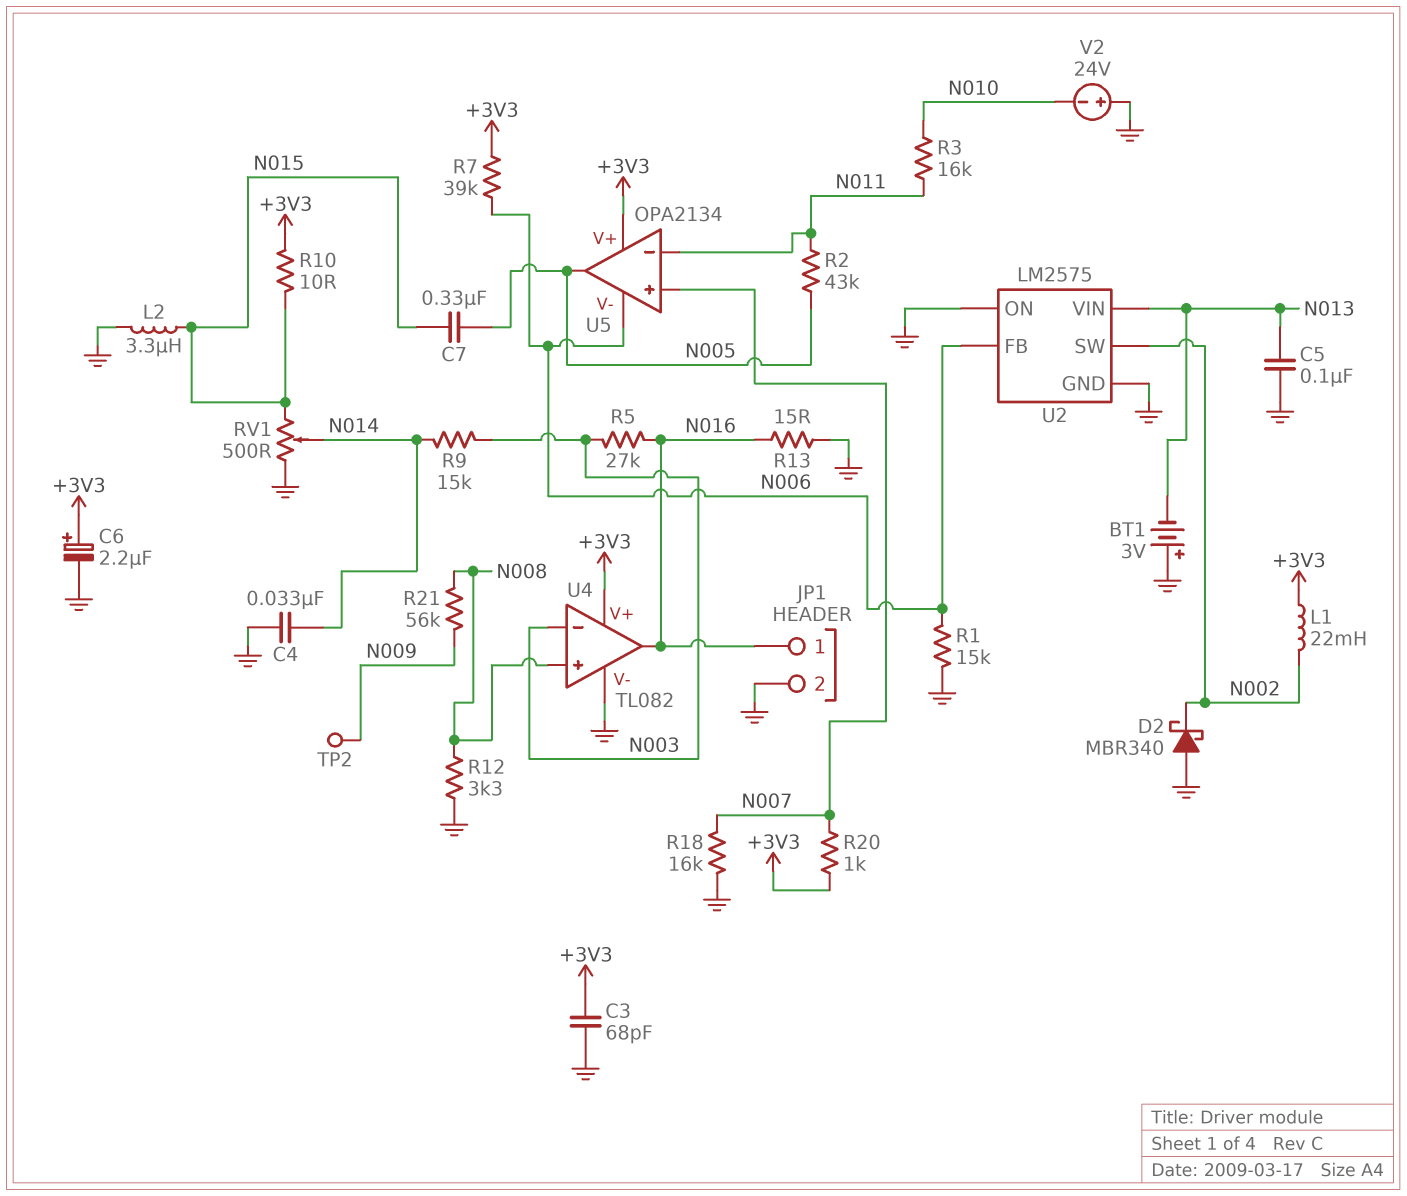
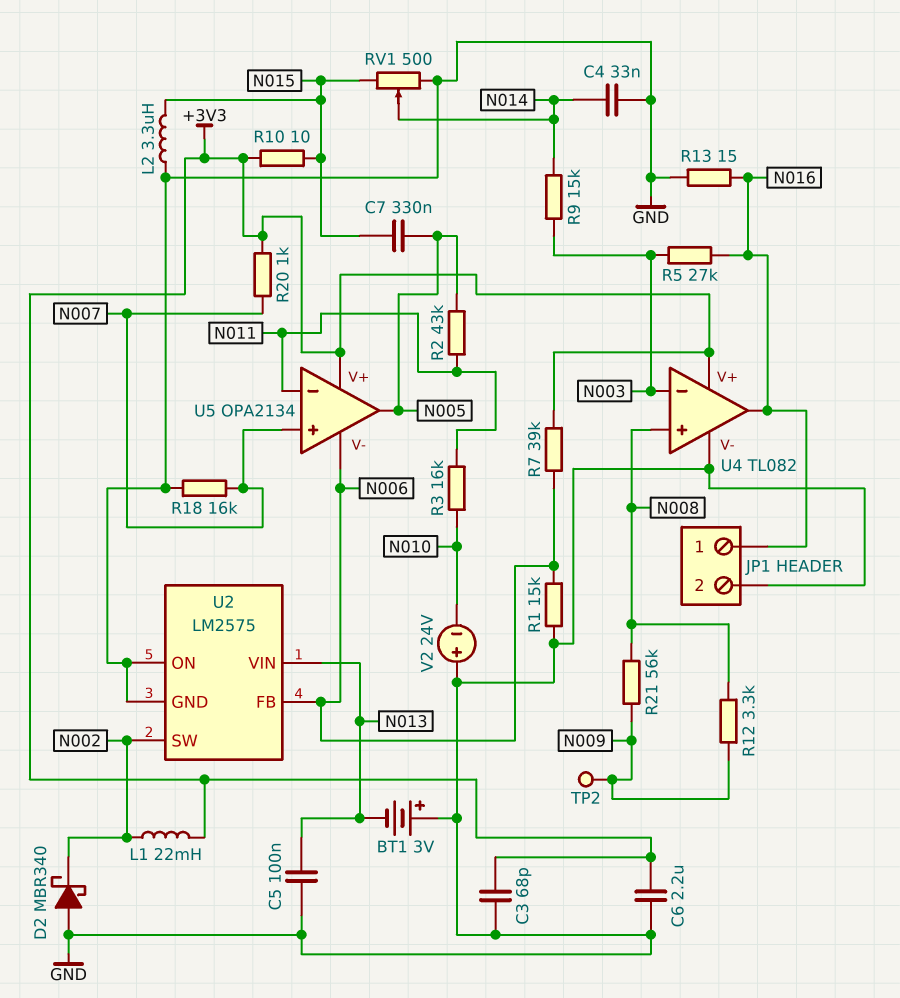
C6: 2.2uF (plus +3V3, minus GND) -> 2.2uF (+3V3, GND)
R12: 3.3k (GND, N008) -> 3.3k (N008, N009)

